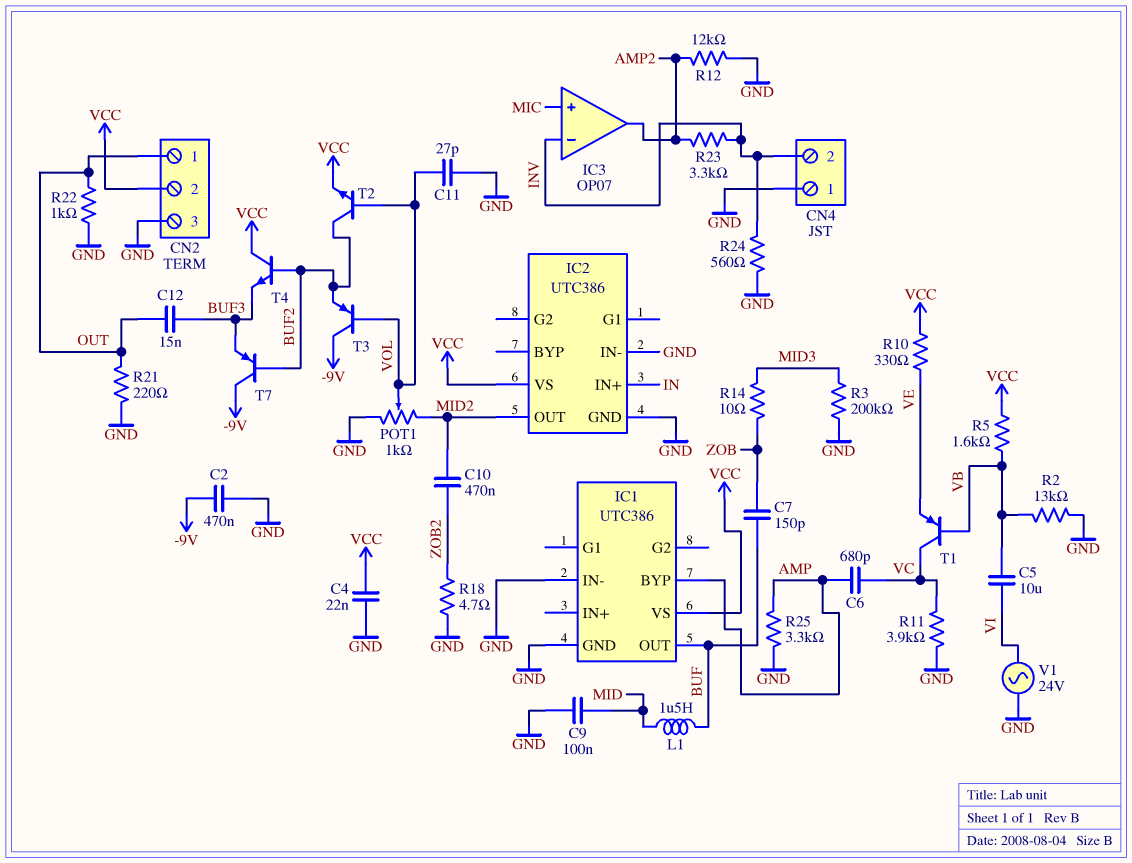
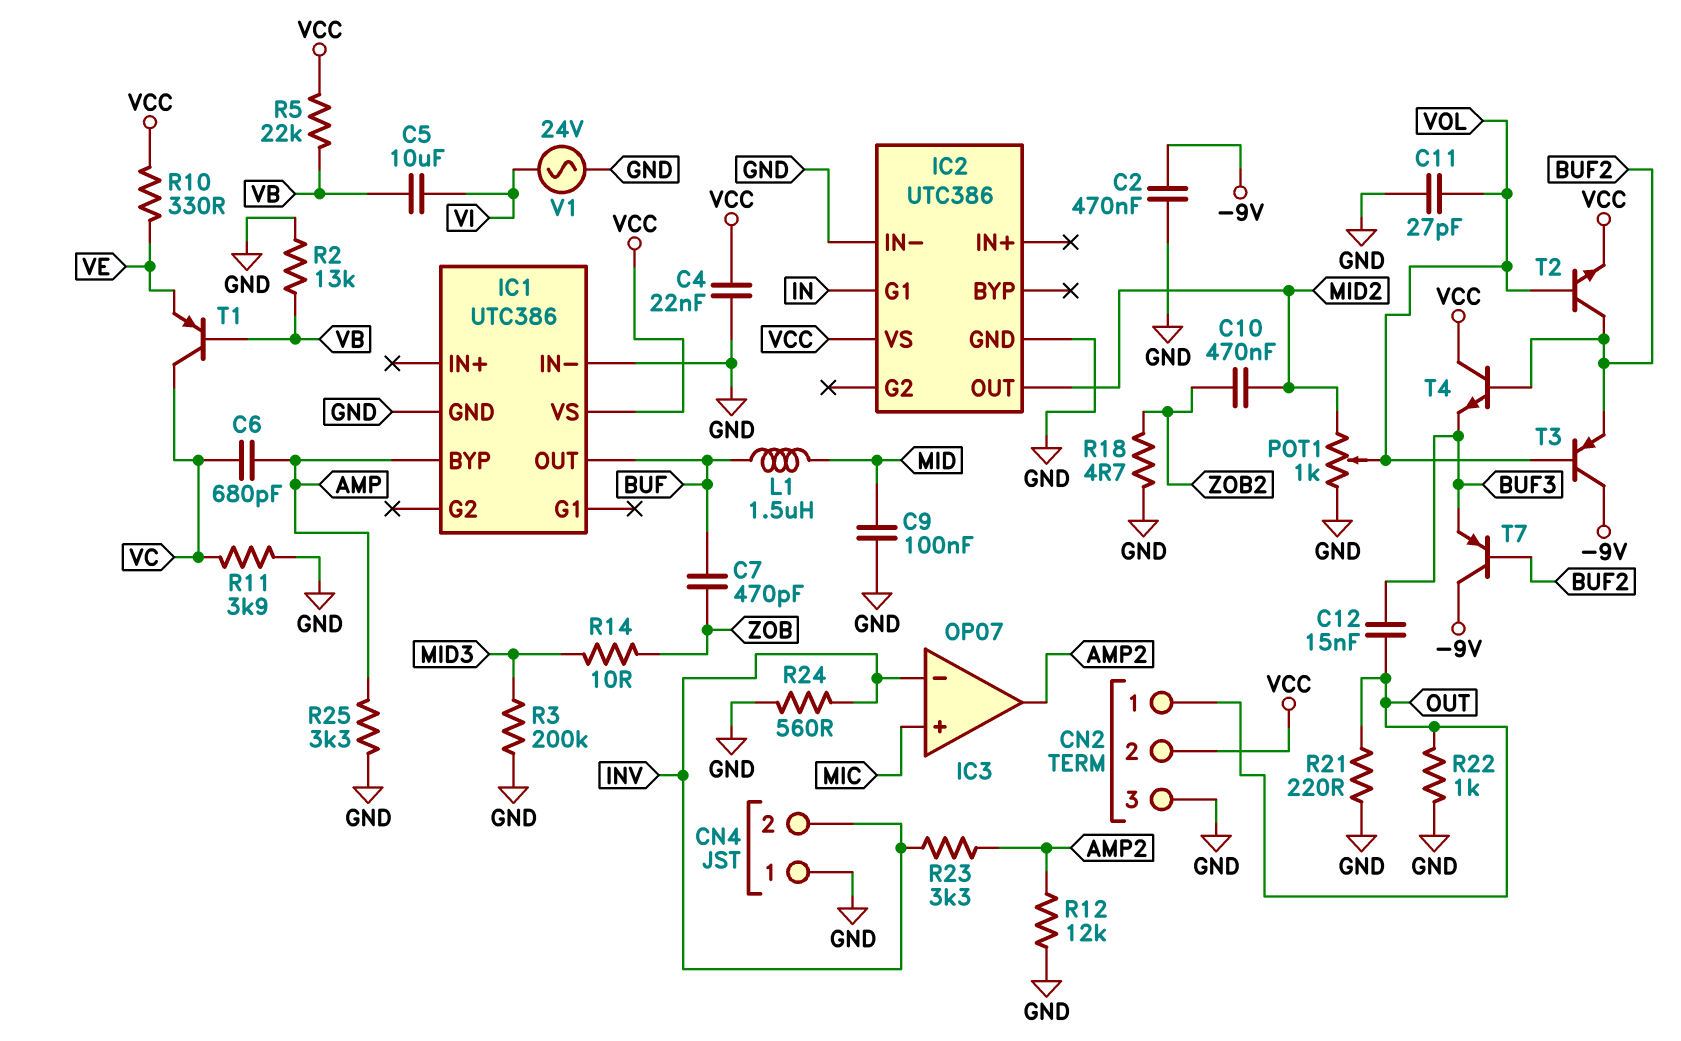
C7: 150pF (BUF, ZOB) -> 470pF (BUF, ZOB)
IC2 pin G1: none -> IN
IC2 pin IN+: IN -> none
R5: 1.6k (VB, VCC) -> 22k (VB, VCC)

